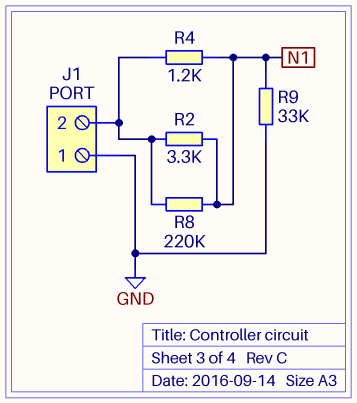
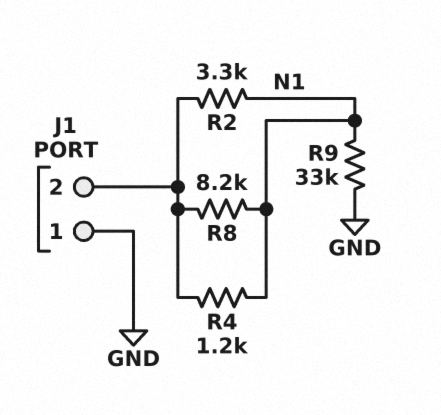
R8: 220k (J1/2, N1) -> 8.2k (J1/2, N1)

